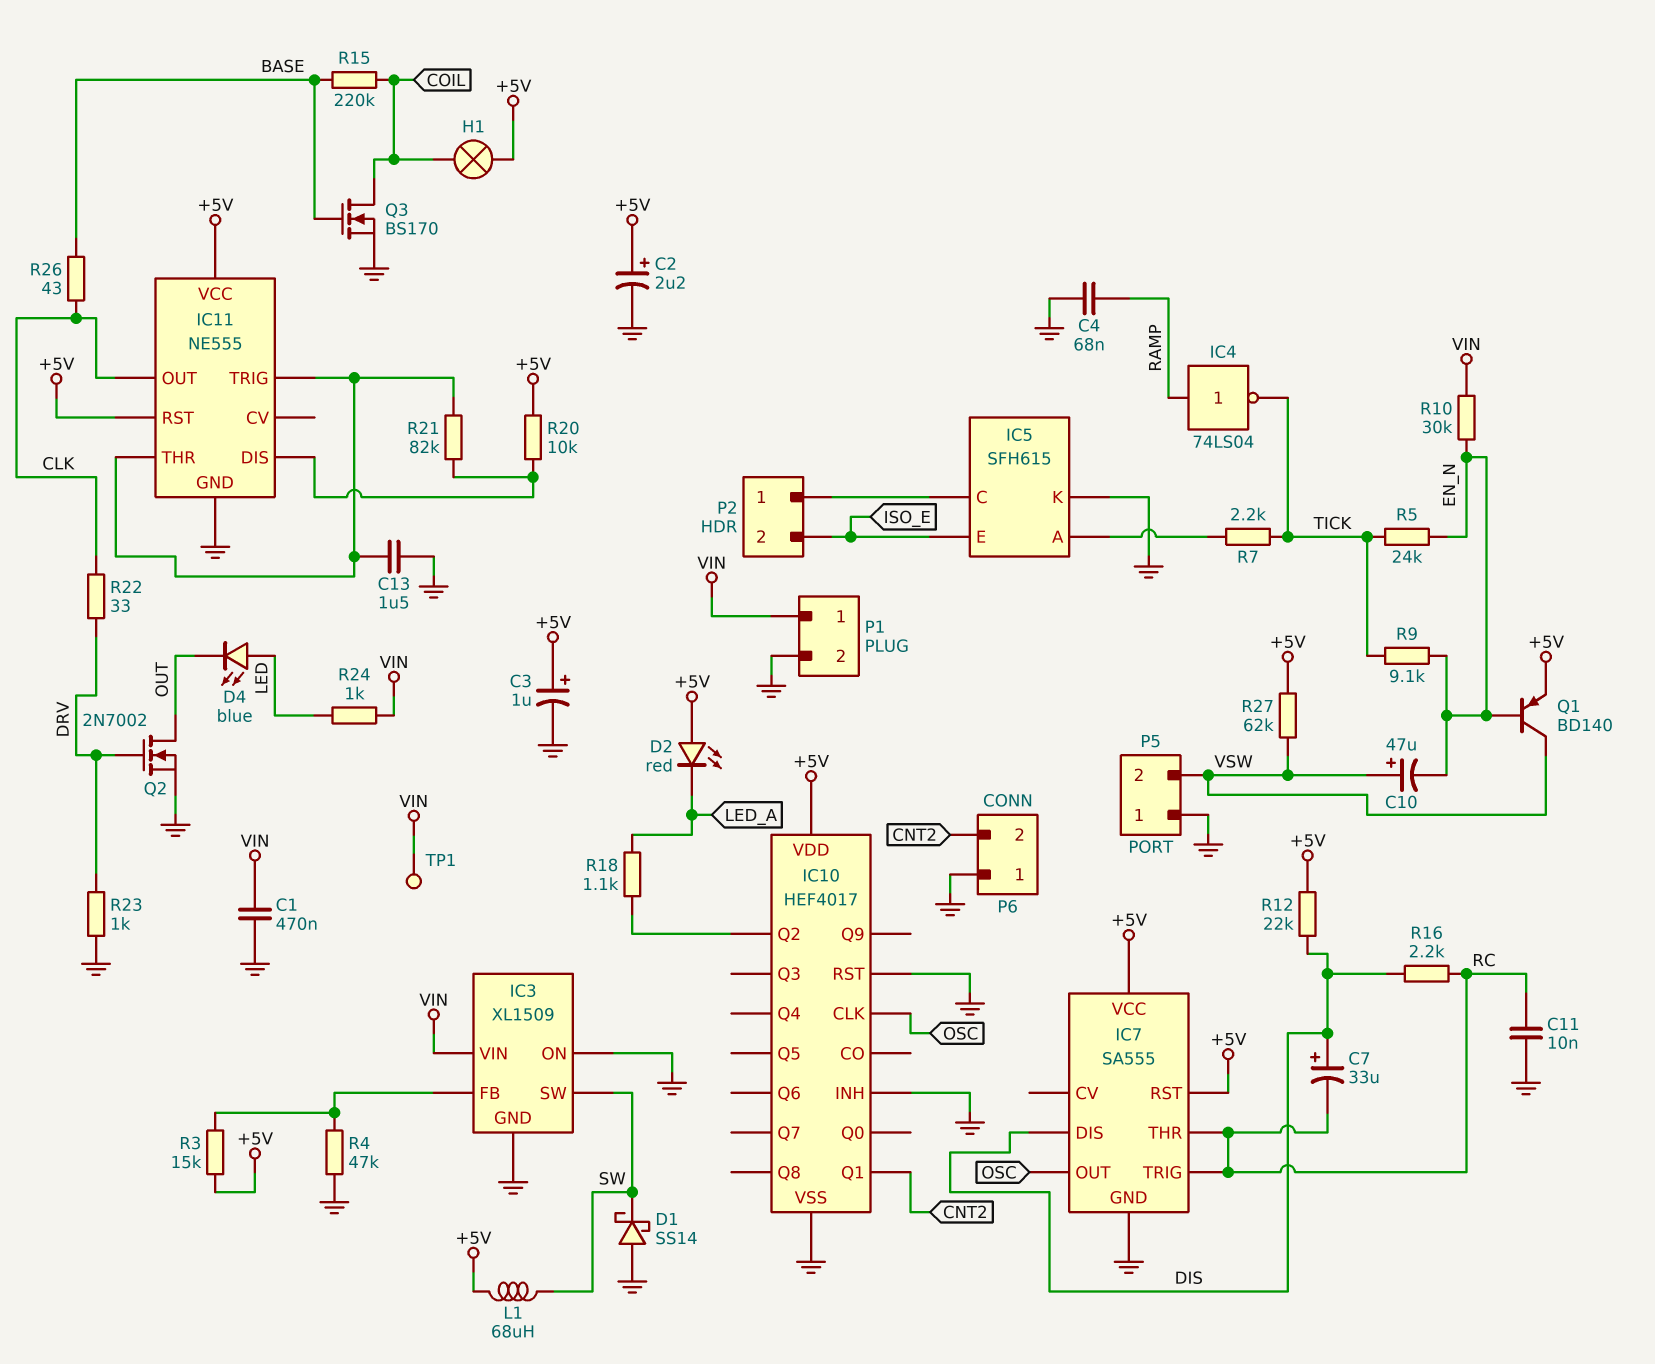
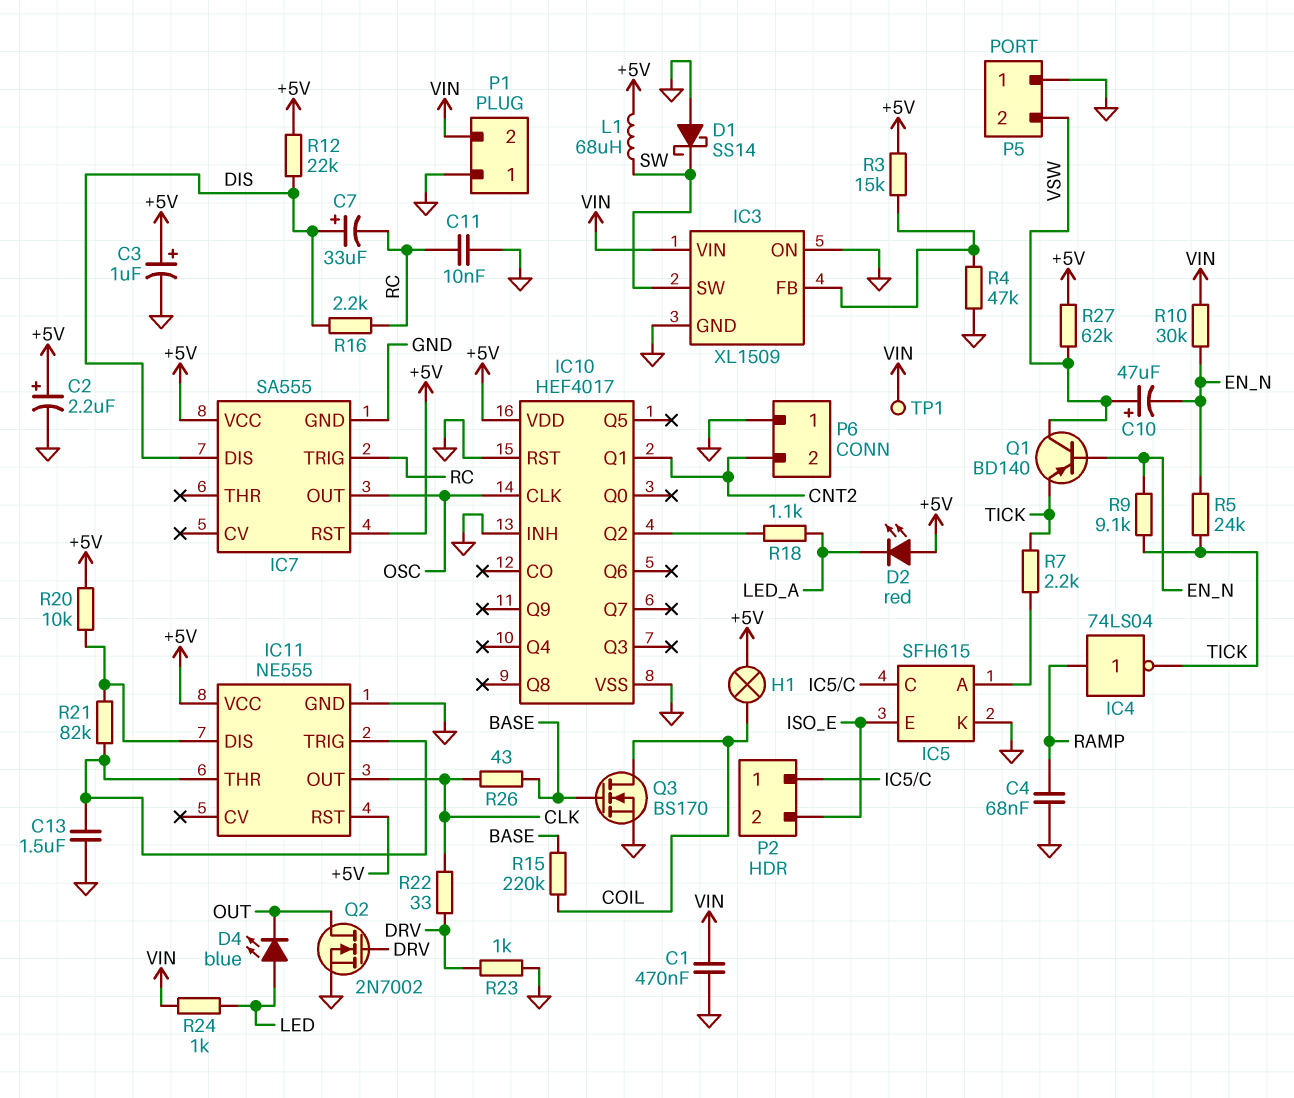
IC7 pin THR: RC -> none
P1 pin 1: VIN -> GND
P1 pin 2: GND -> VIN
Q1: PNP BD140 (B EN_N, C VSW, E +5V) -> PNP BD140 (B EN_N, C VSW, E TICK)

